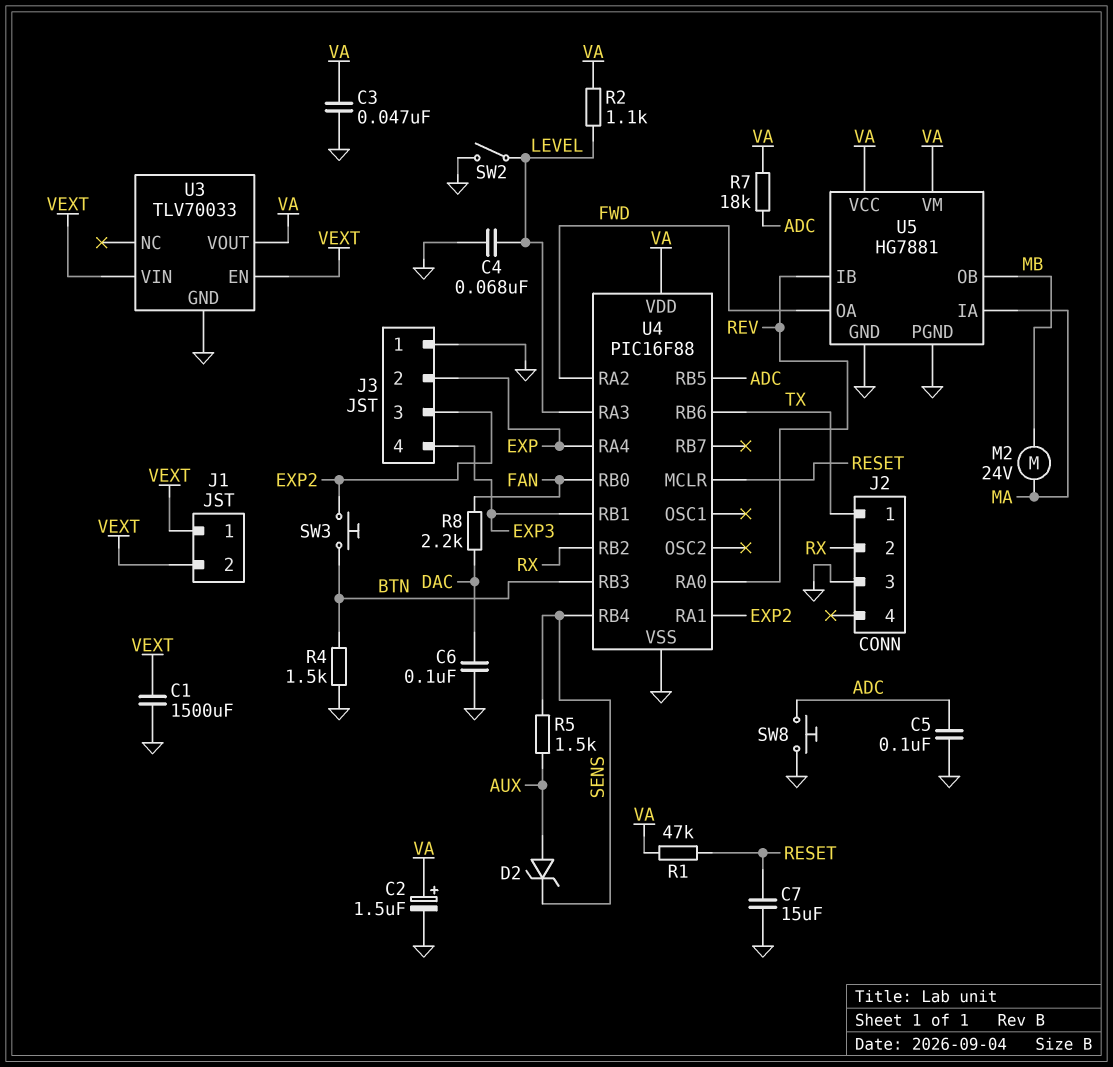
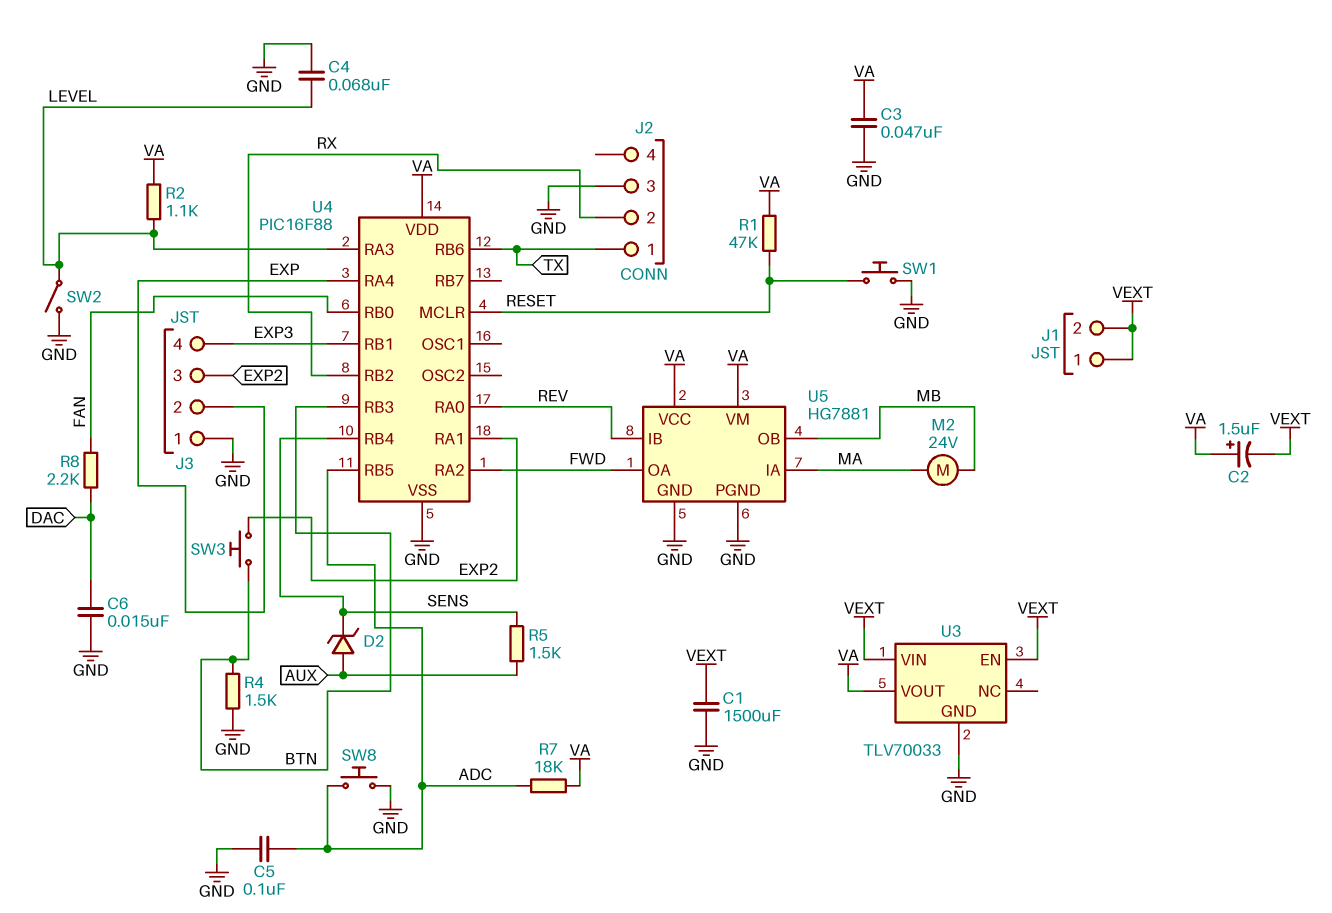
C2: 1.5uF (plus VA, minus GND) -> 1.5uF (plus VA, minus VEXT)
C6: 100nF (DAC, GND) -> 15nF (DAC, GND)
C7: 15uF (GND, RESET) -> none
SW1: none -> button (GND, RESET)

